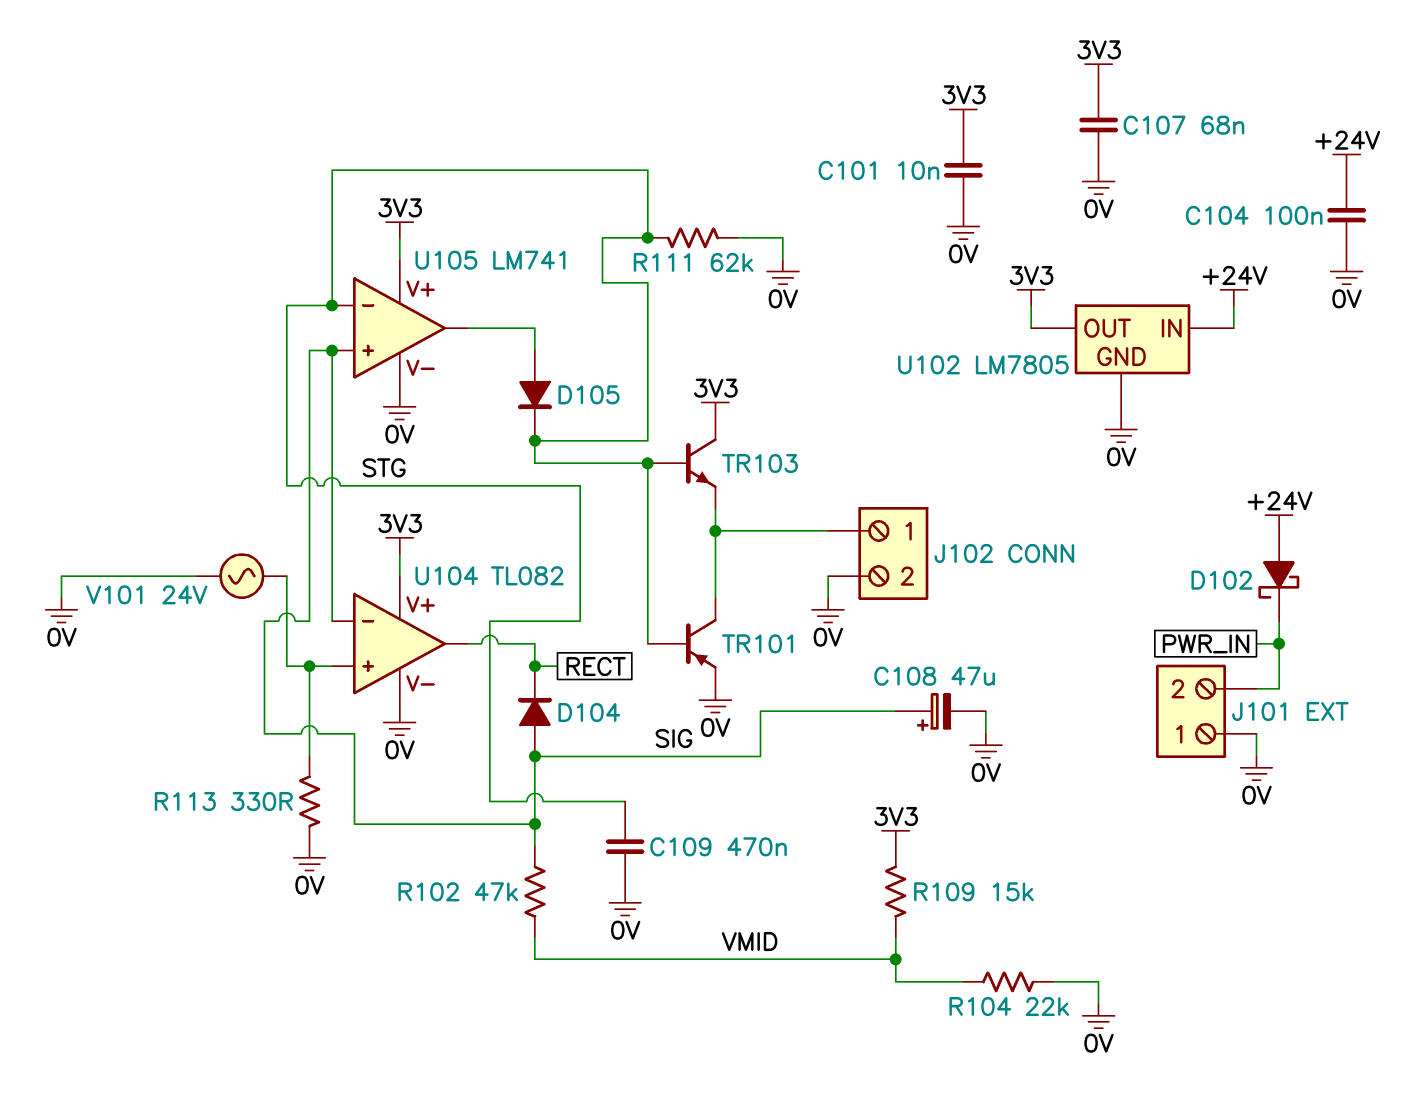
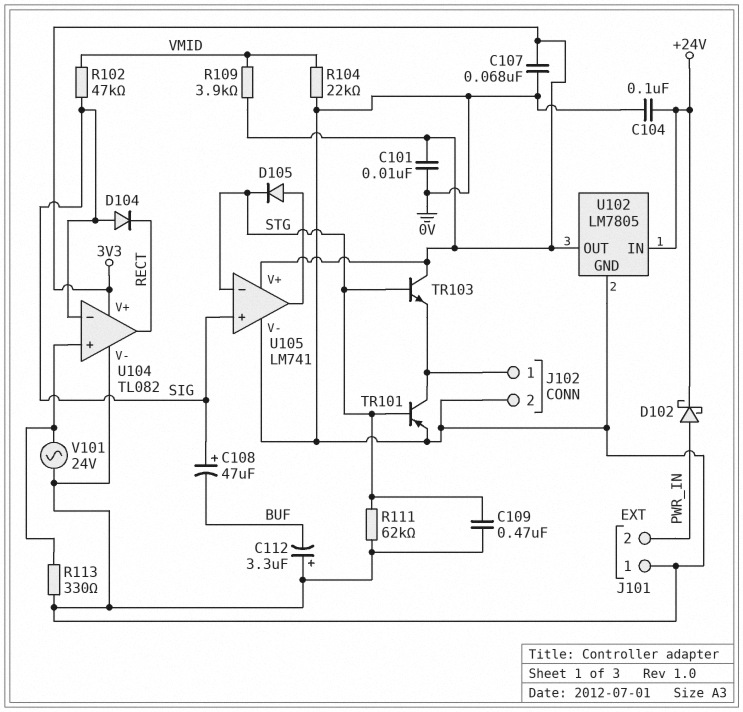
C108: 47uF (plus SIG, minus 0V) -> 47uF (plus SIG, minus BUF)
C112: none -> 3.3uF (plus 0V, minus BUF)
D102: schottky (A +24V, K PWR_IN) -> schottky (A PWR_IN, K +24V)
R109: 15k (3V3, VMID) -> 3.9k (3V3, VMID)

